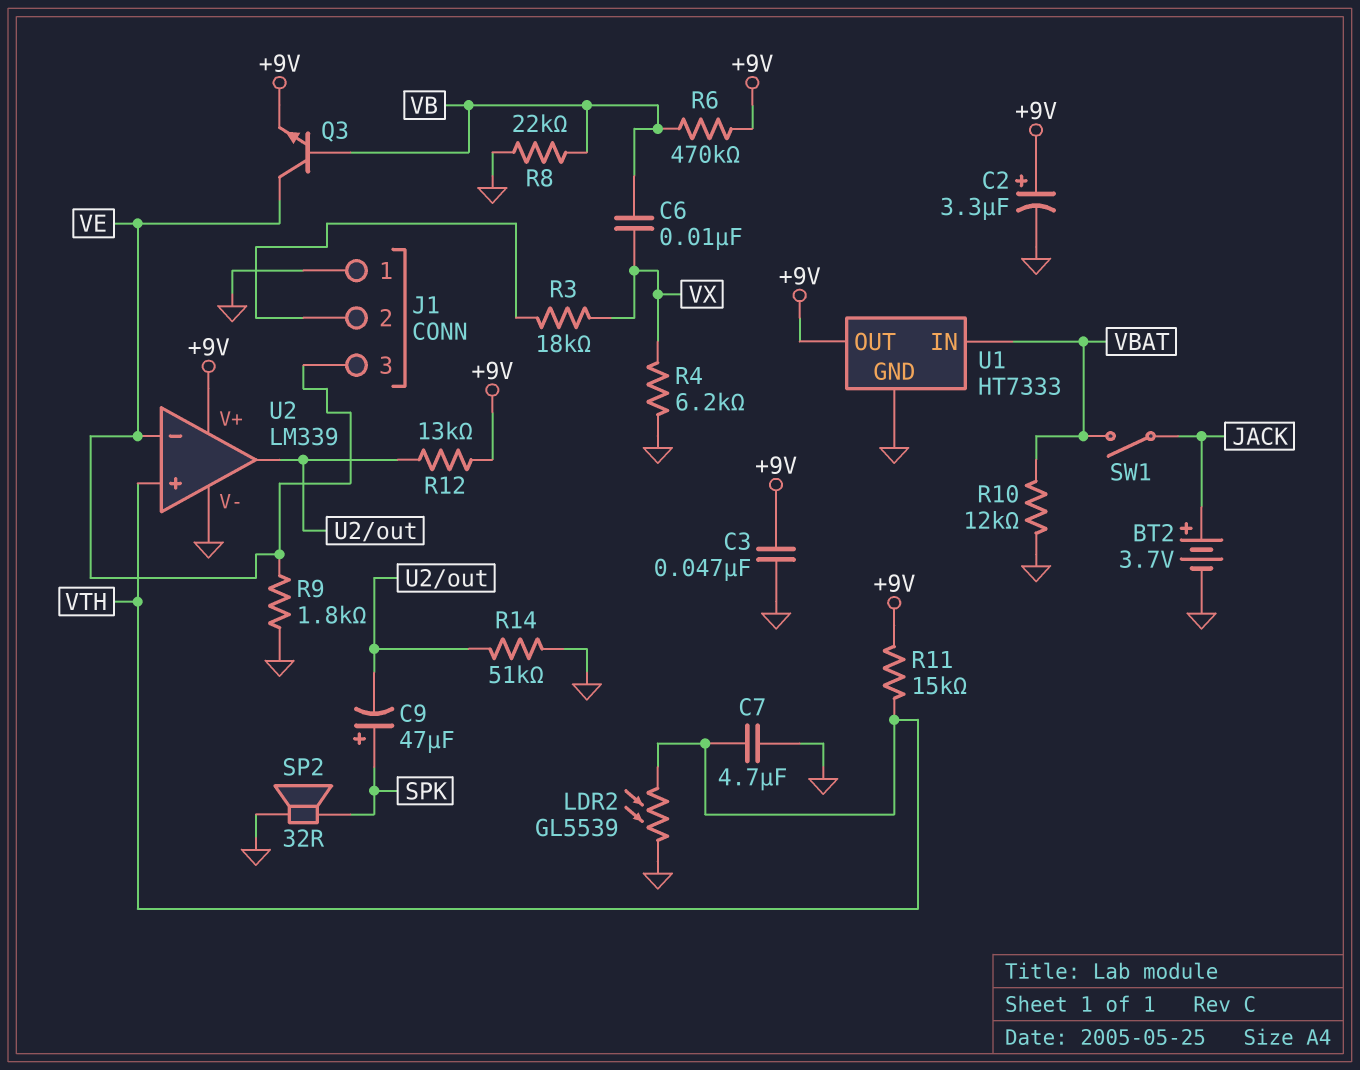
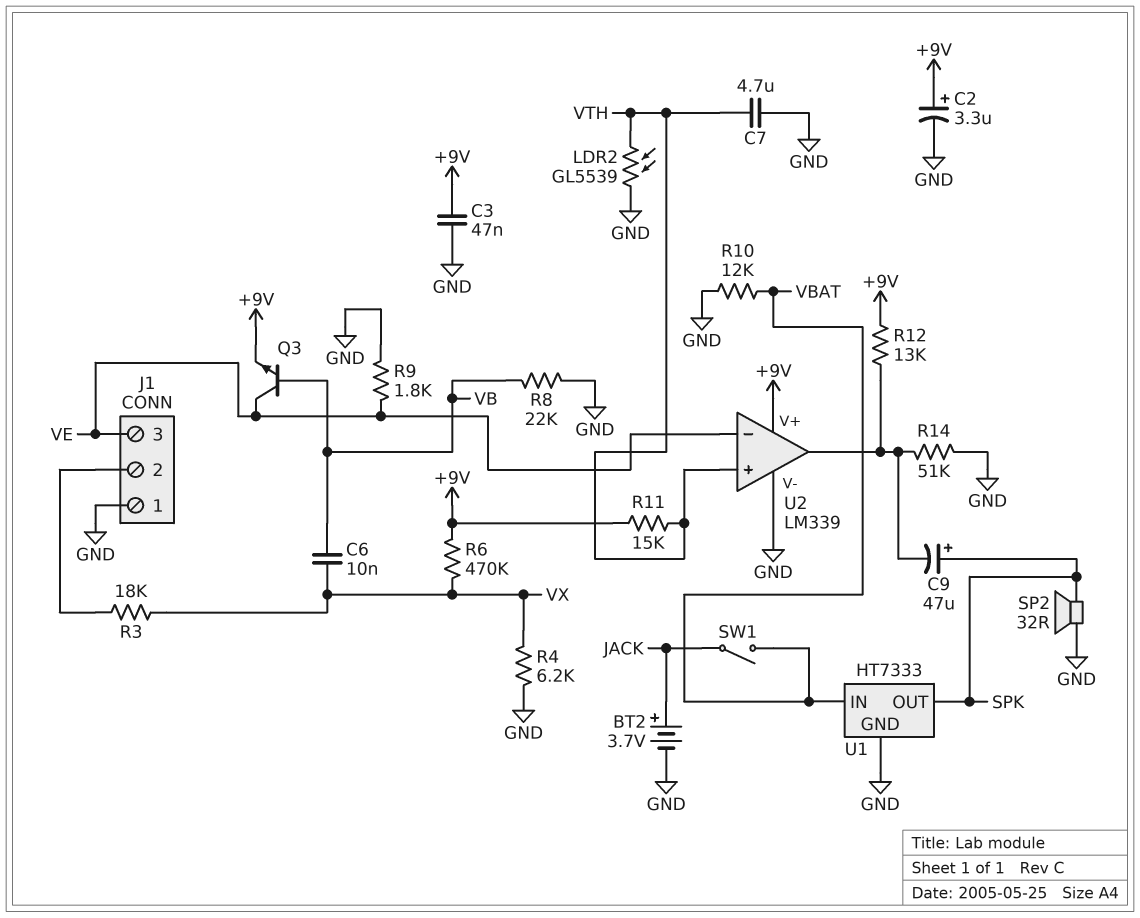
R6: 470k (+9V, VB) -> 470k (+9V, VX)
U1 pin OUT: +9V -> SPK

